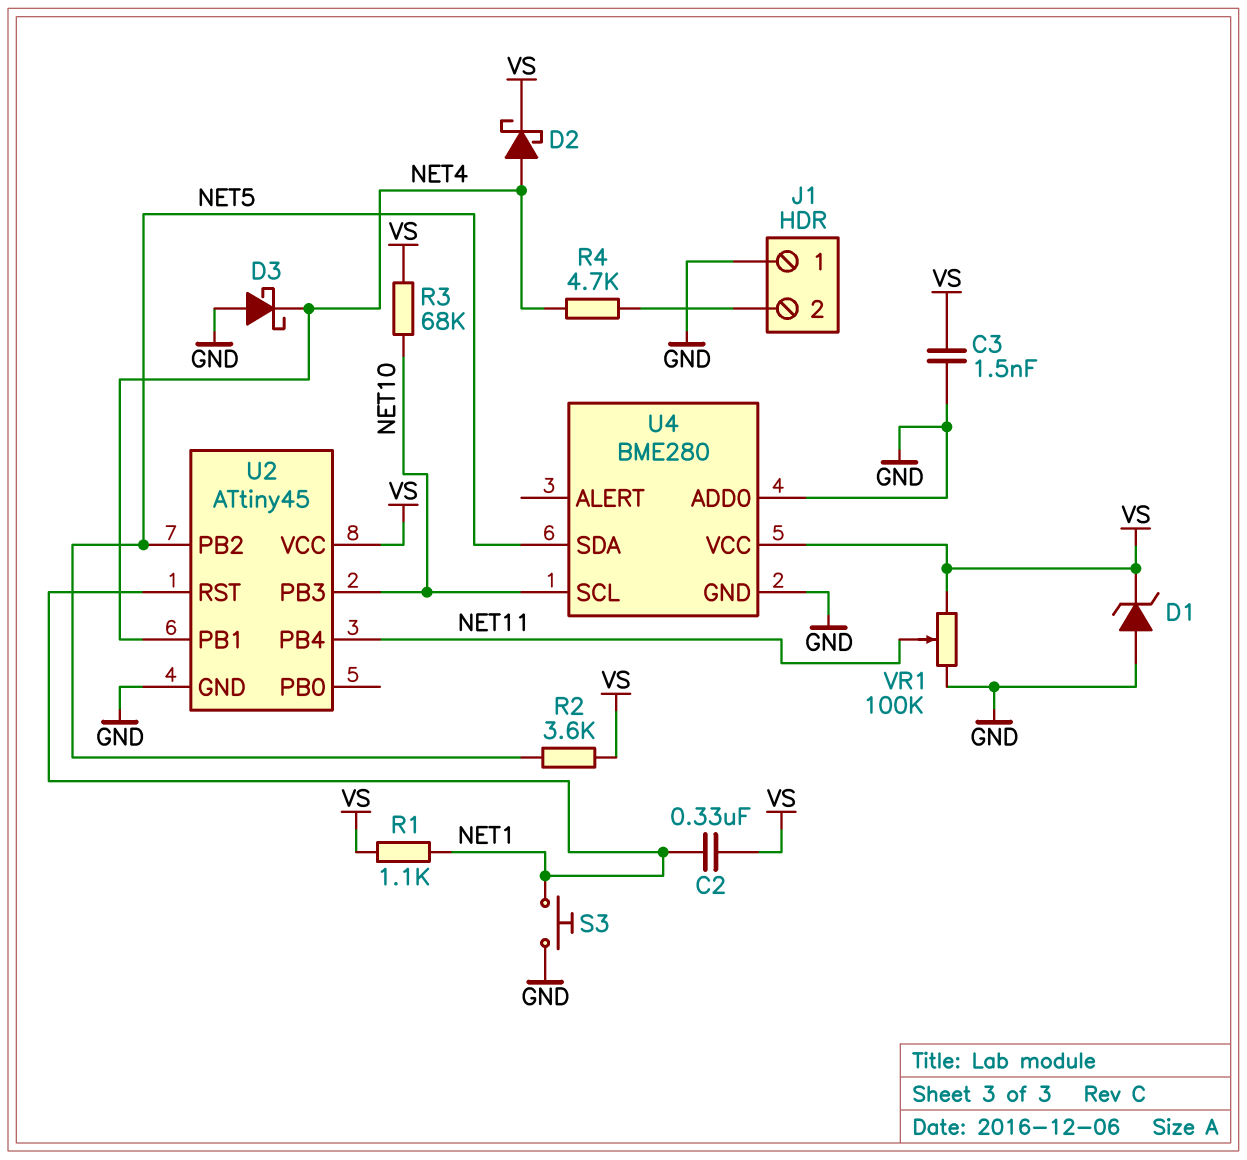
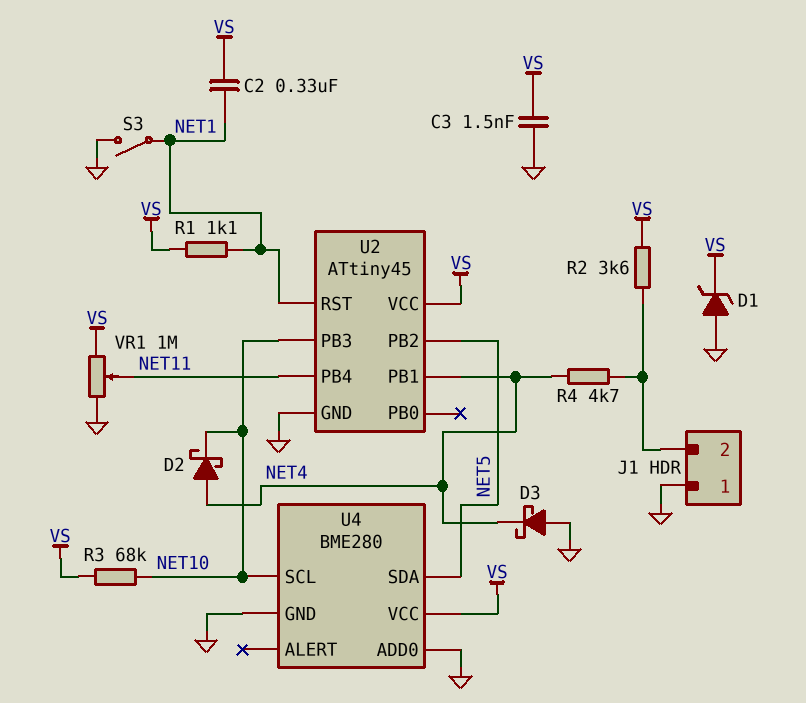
D2: schottky (A NET4, K VS) -> schottky (A NET4, K NET10)
R2: 3.6k (NET5, VS) -> 3.6k (J1/2, VS)
S3: button (GND, NET1) -> switch (GND, NET1)
VR1: 100k (GND, VS, wiper NET11) -> 1M (GND, VS, wiper NET11)

